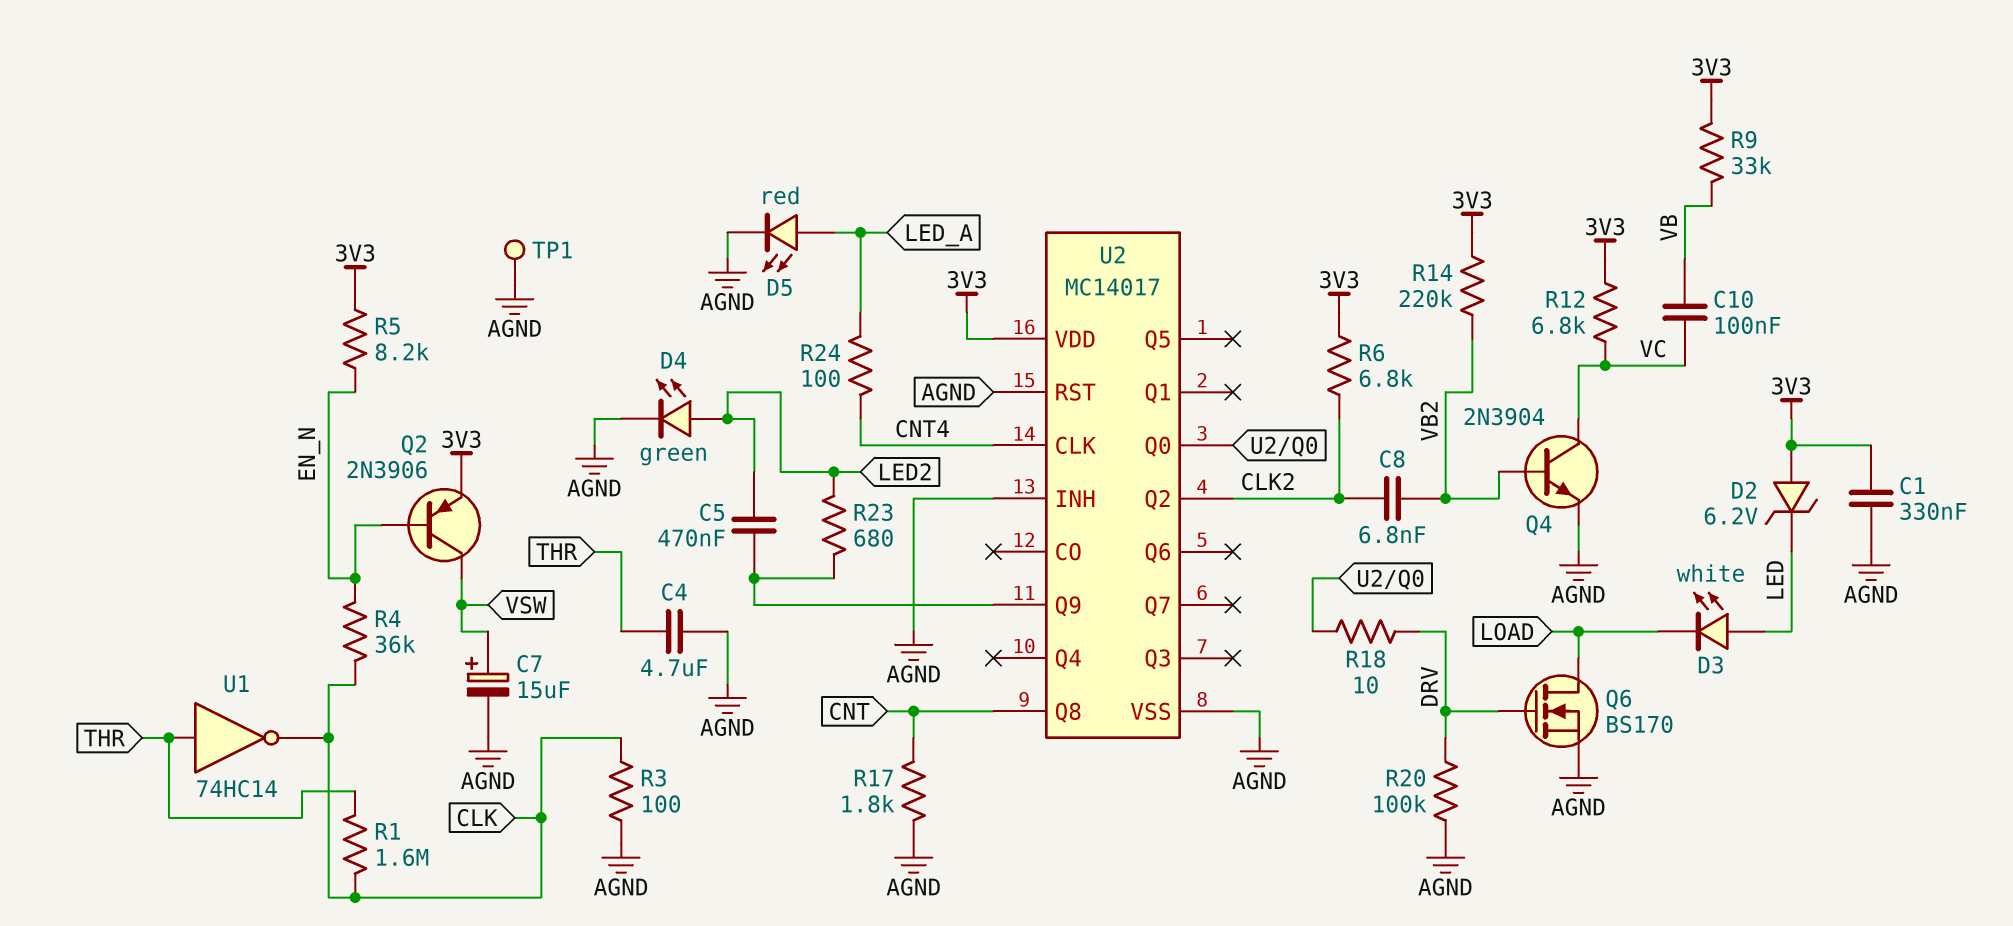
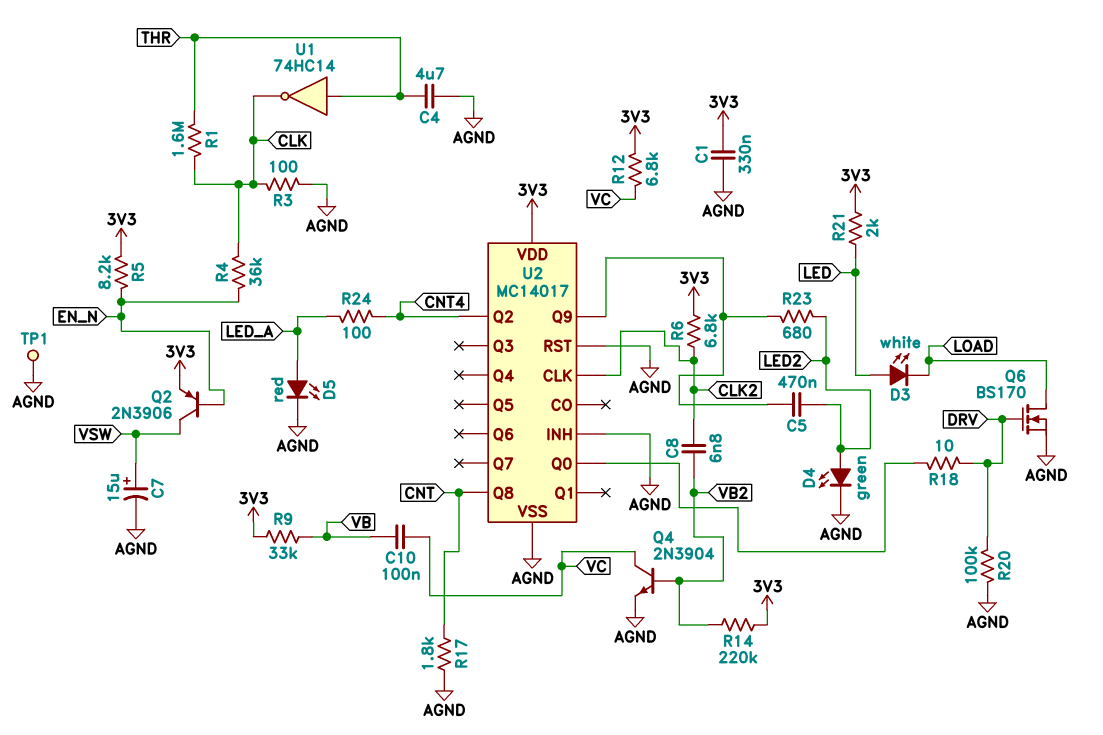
D2: zener 6.2V (A 3V3, K LED) -> none
R21: none -> 2k (3V3, LED)
U2 pin CLK: CNT4 -> CLK2
U2 pin Q2: CLK2 -> CNT4

